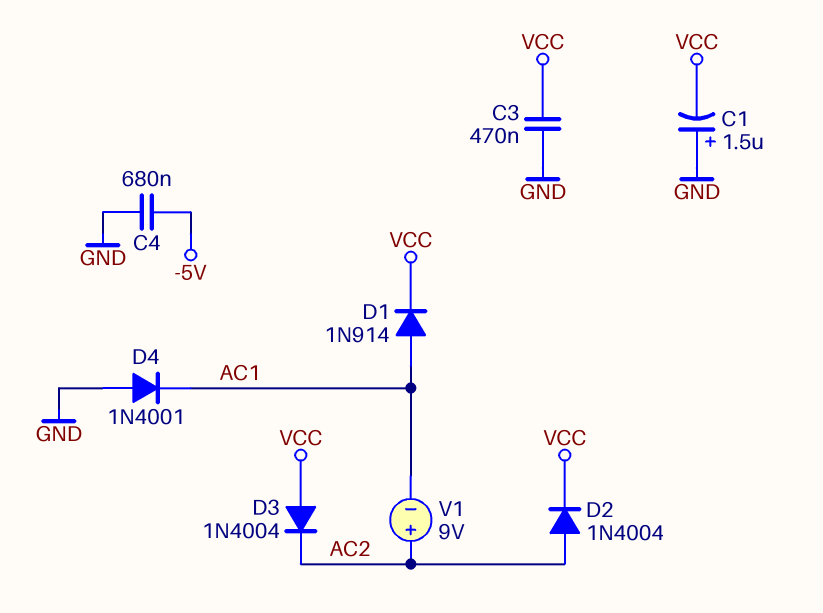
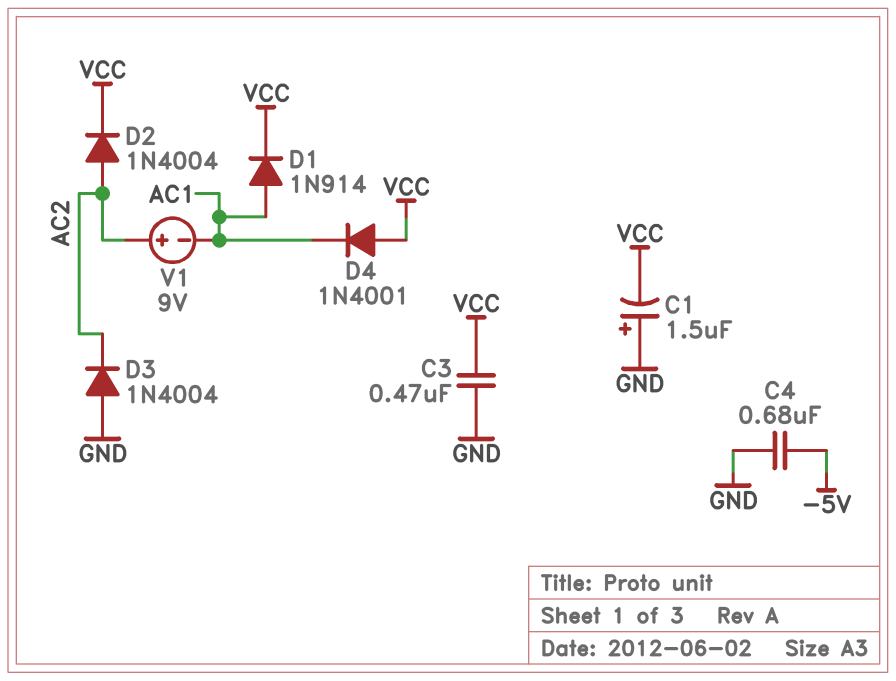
D3: diode 1N4004 (A VCC, K AC2) -> diode 1N4004 (A GND, K AC2)
D4: diode 1N4001 (A GND, K AC1) -> diode 1N4001 (A VCC, K AC1)

